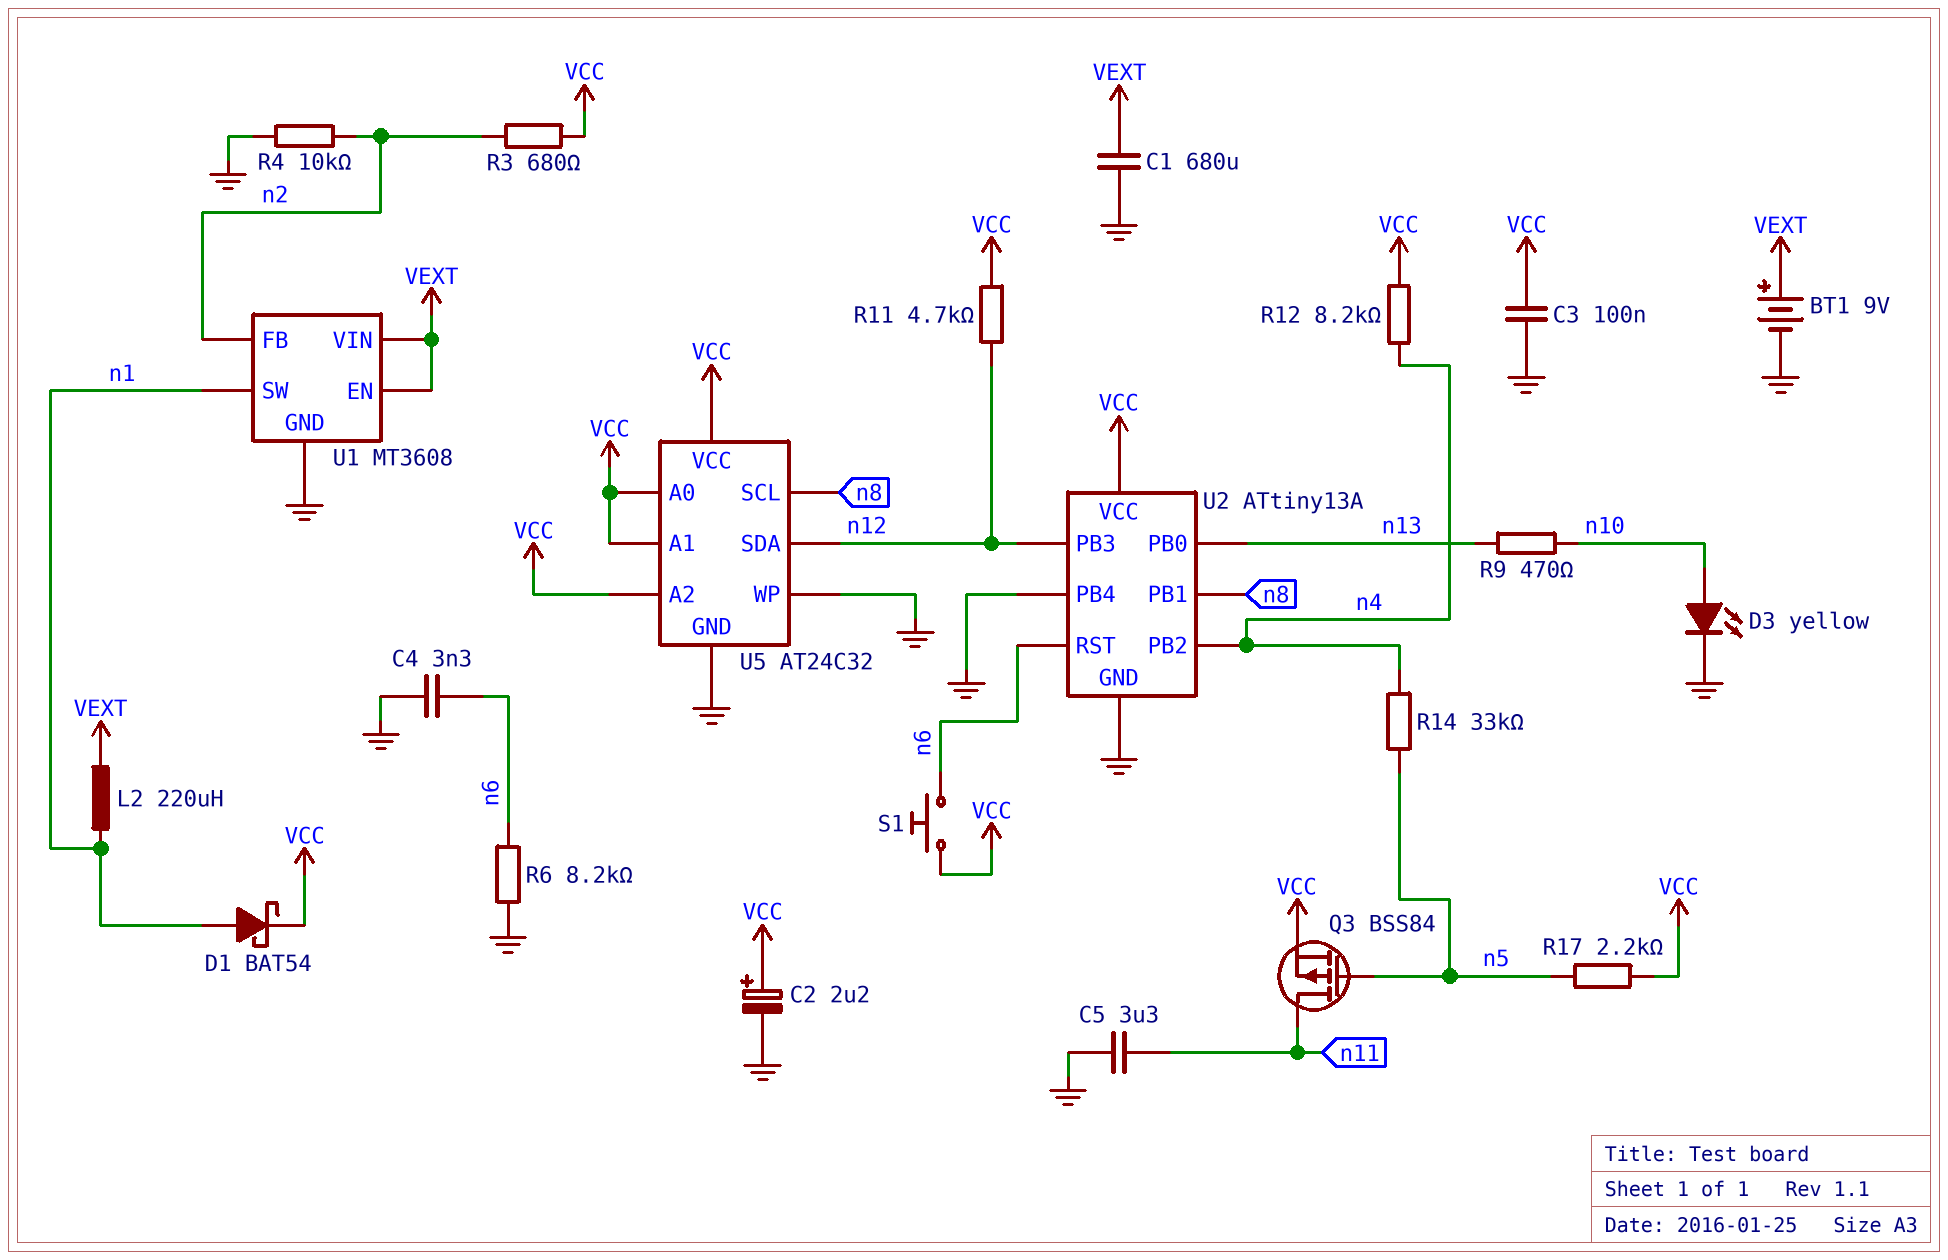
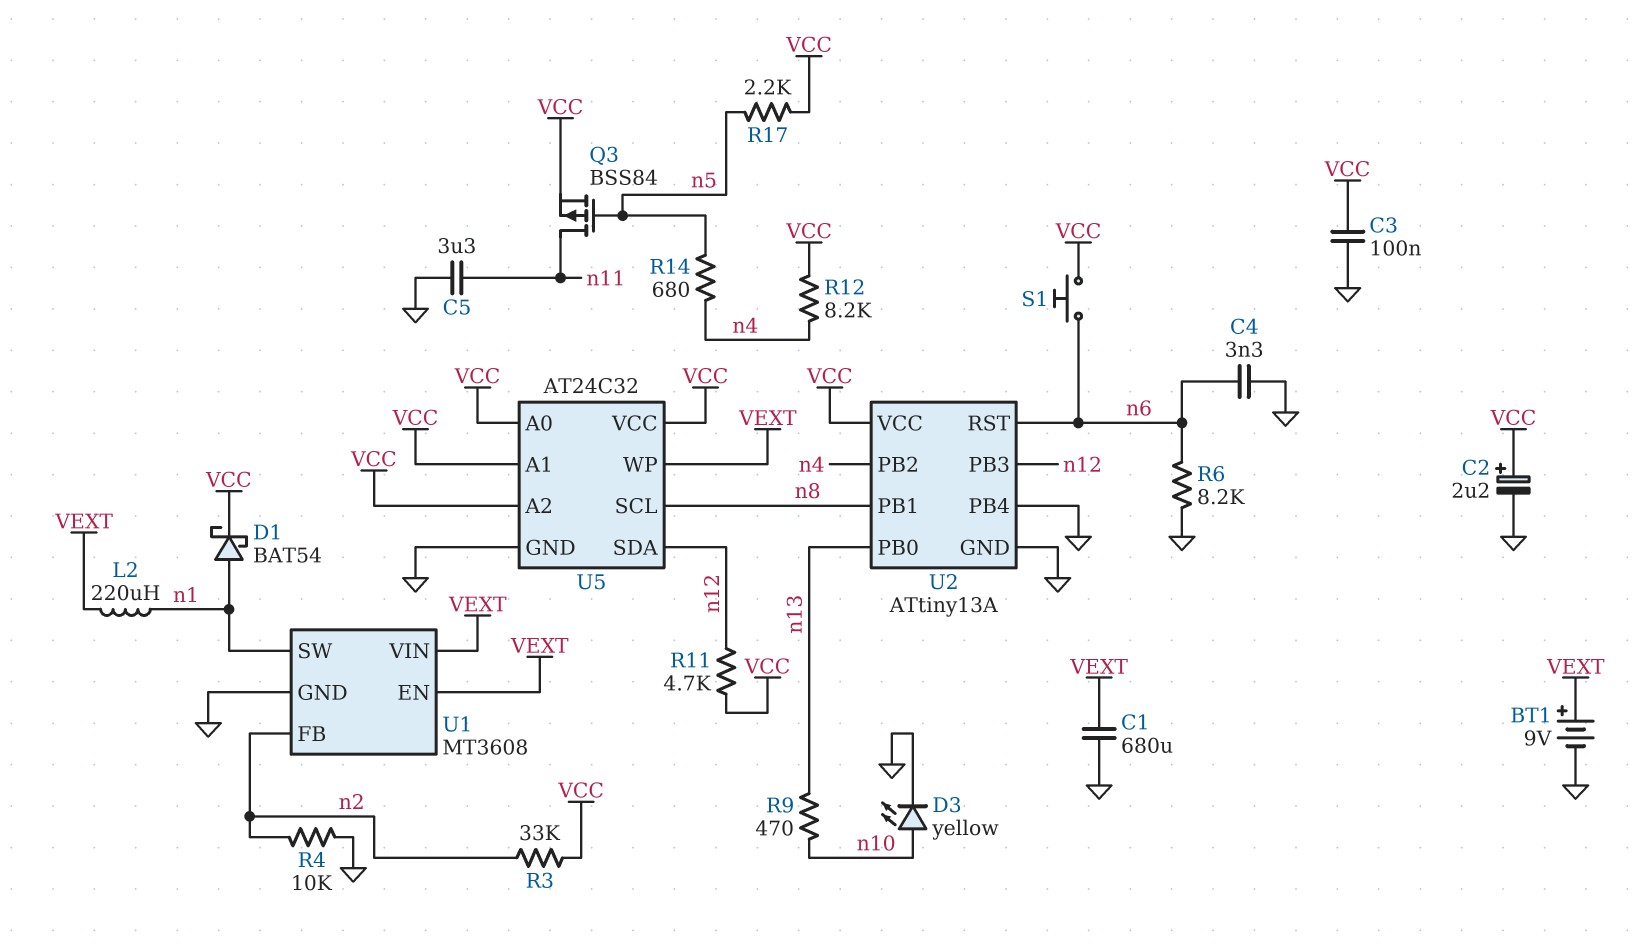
R3: 680 (VCC, n2) -> 33k (VCC, n2)
R14: 33k (n4, n5) -> 680 (n4, n5)
U5 pin WP: GND -> VEXT

